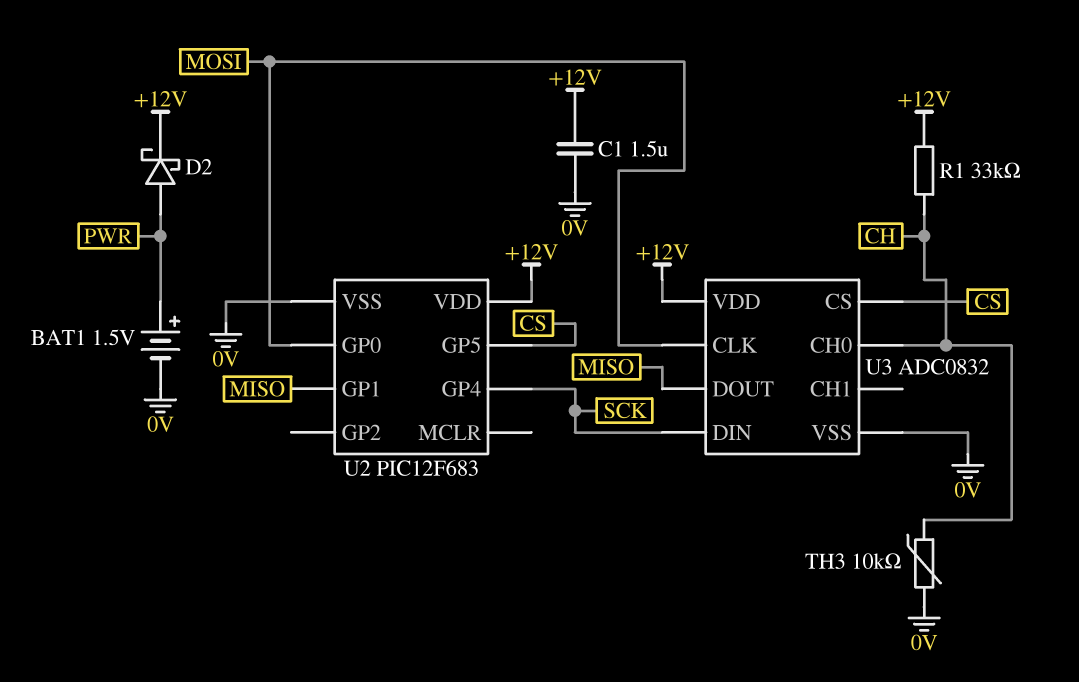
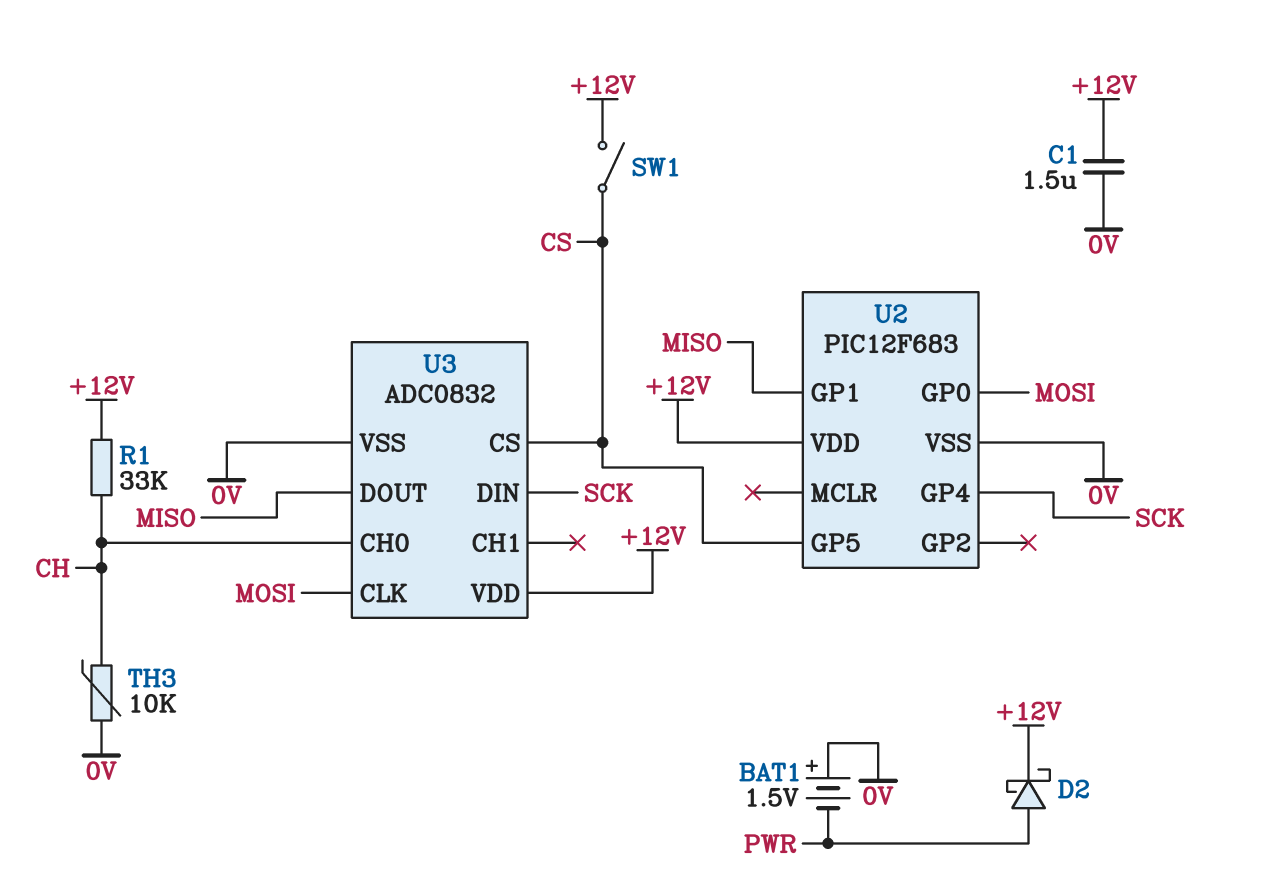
BAT1: 1.5V (plus PWR, minus 0V) -> 1.5V (plus 0V, minus PWR)
SW1: none -> switch (+12V, CS)

